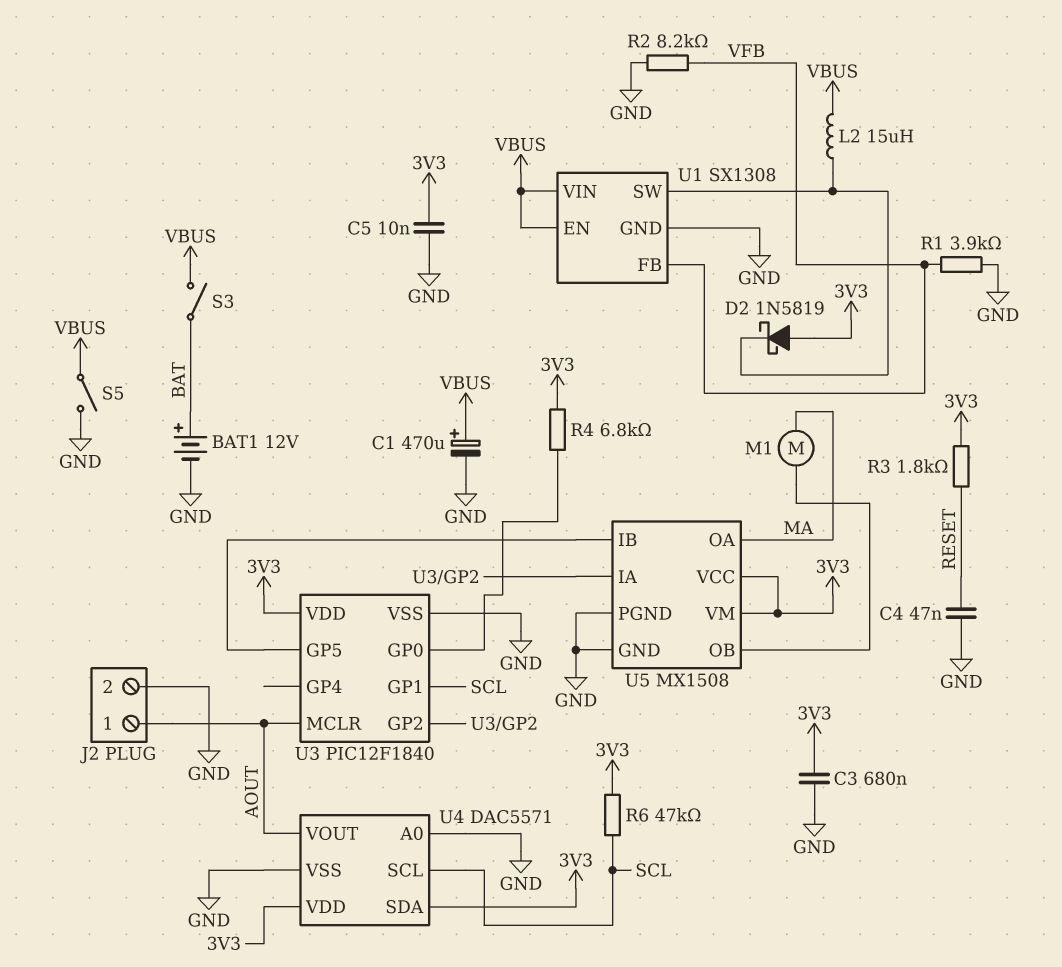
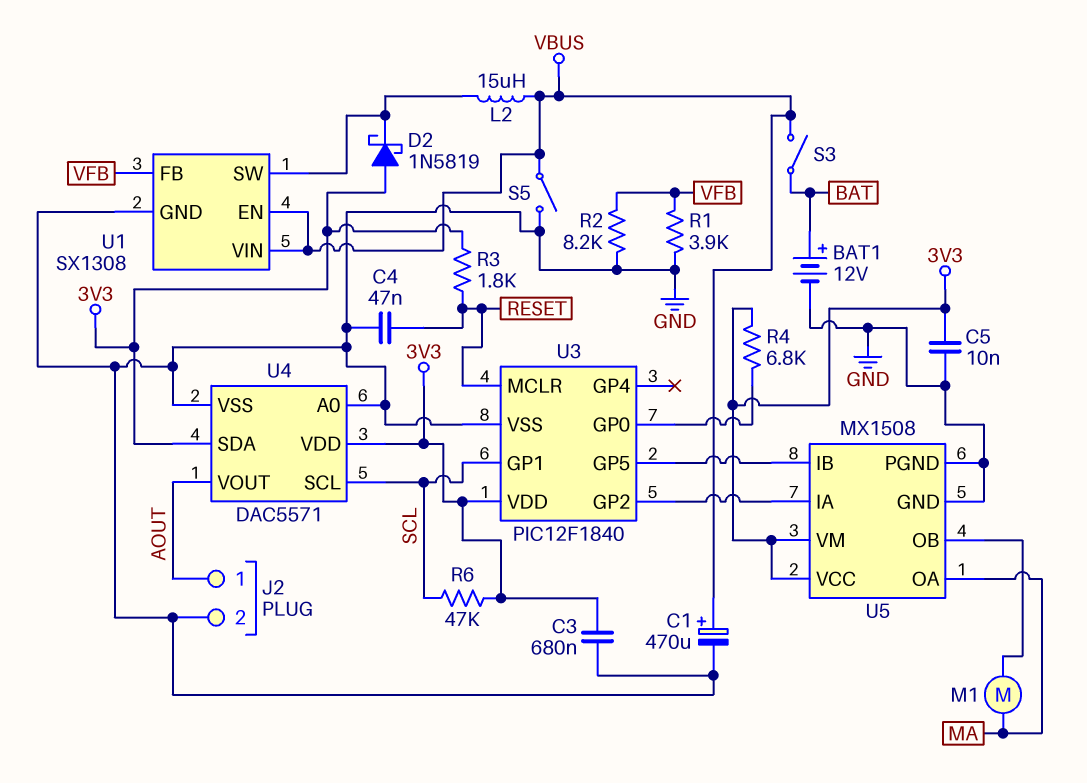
U3 pin MCLR: AOUT -> RESET

